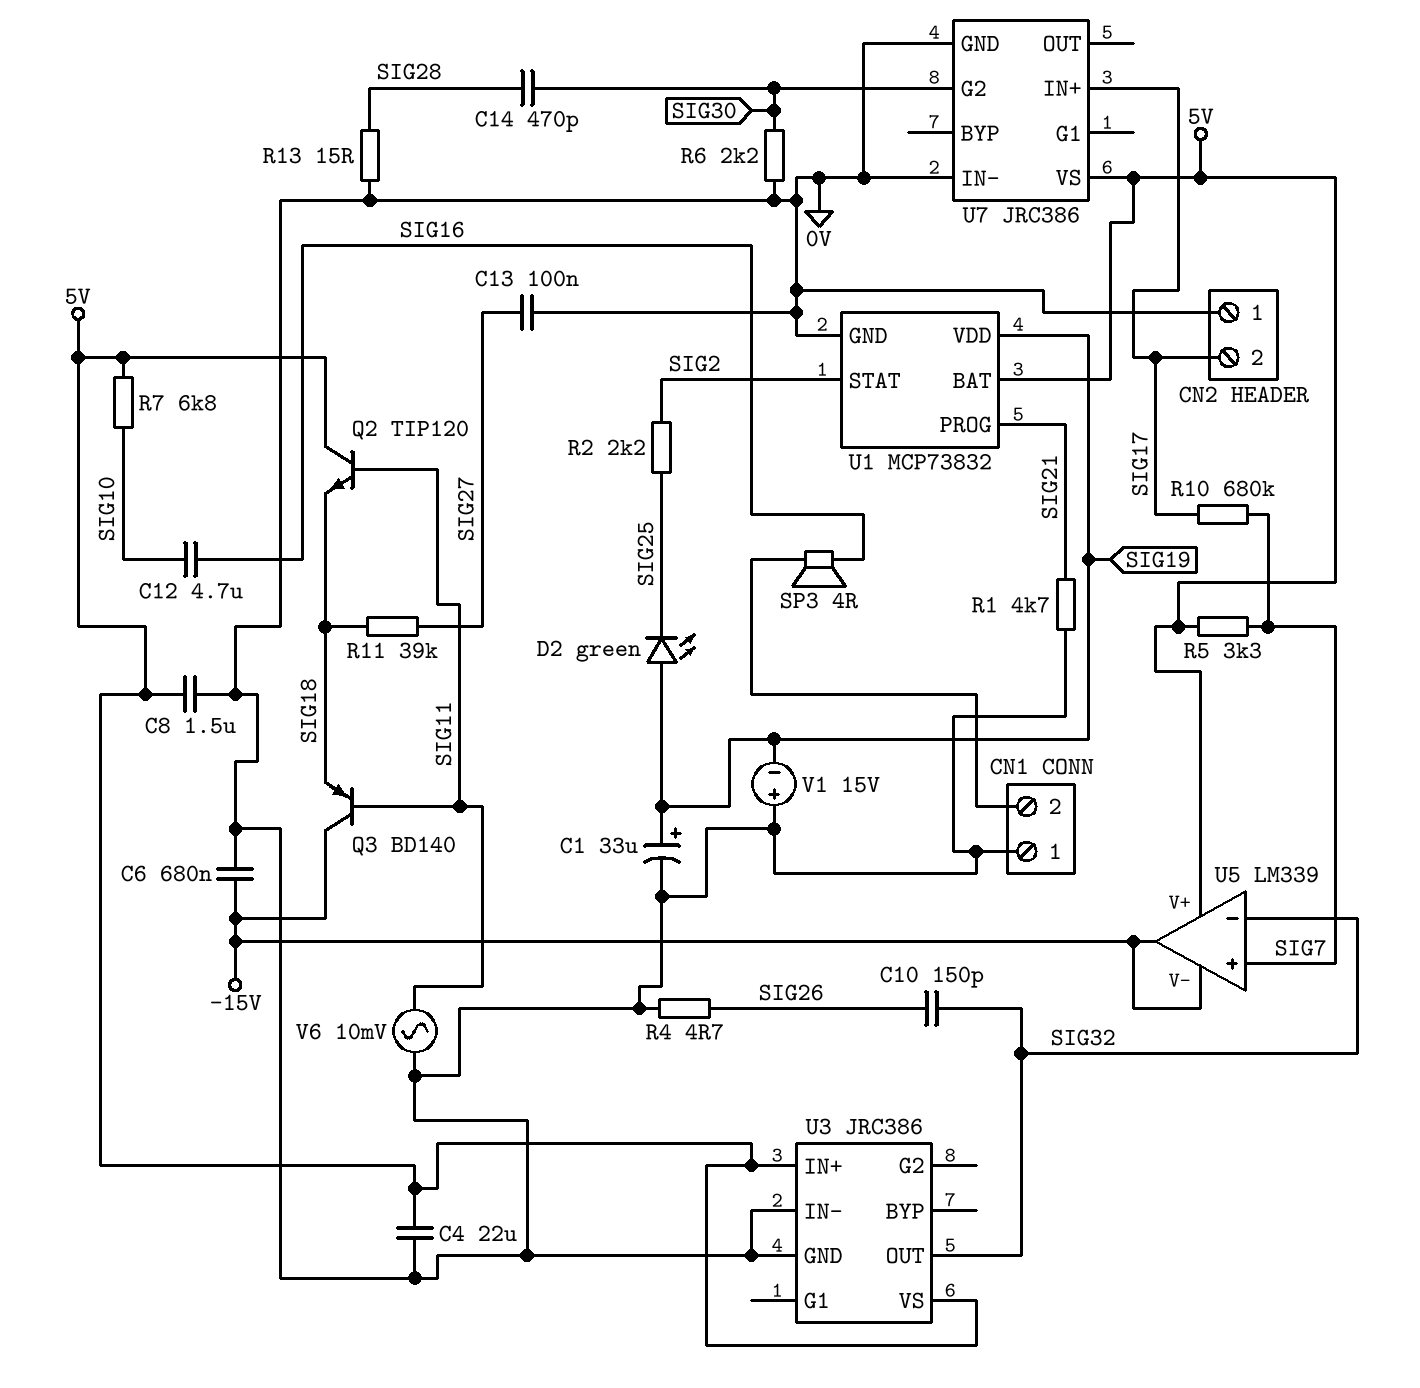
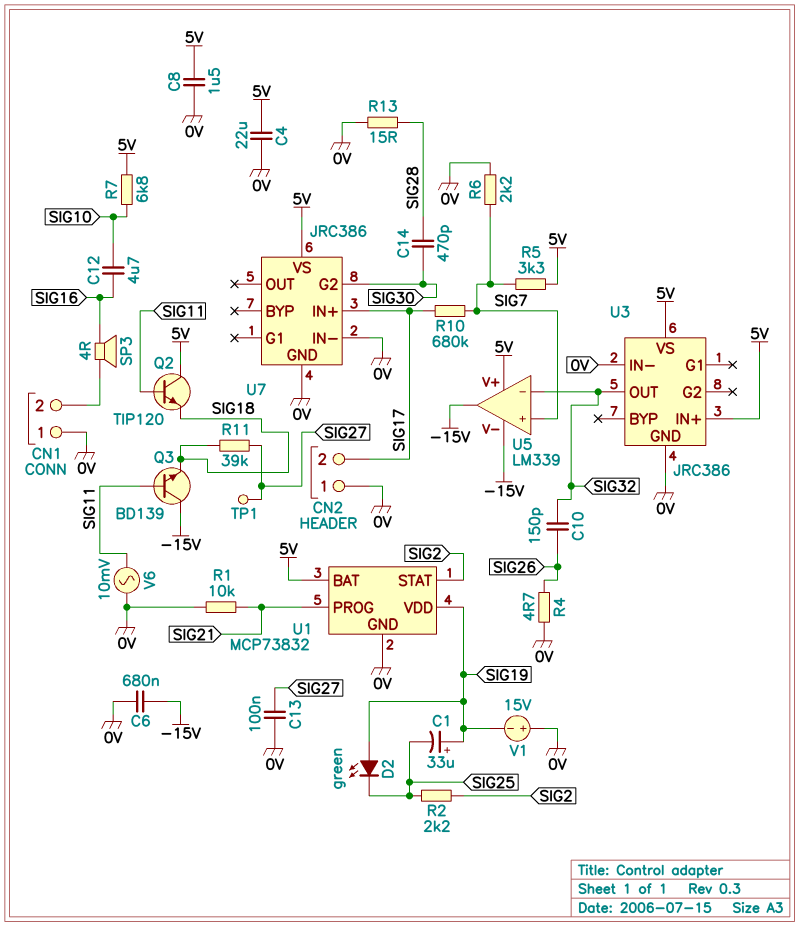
C1: 33uF (plus SIG19, minus 0V) -> 33uF (plus SIG19, minus SIG25)
Q3: PNP BD140 (B SIG11, C -15V, E SIG18) -> NPN BD139 (B SIG11, C -15V, E SIG18)
R1: 4.7k (0V, SIG21) -> 10k (0V, SIG21)
R6: 2.2k (0V, SIG30) -> 2.2k (0V, SIG7)
TP1: none -> test point (SIG27)

